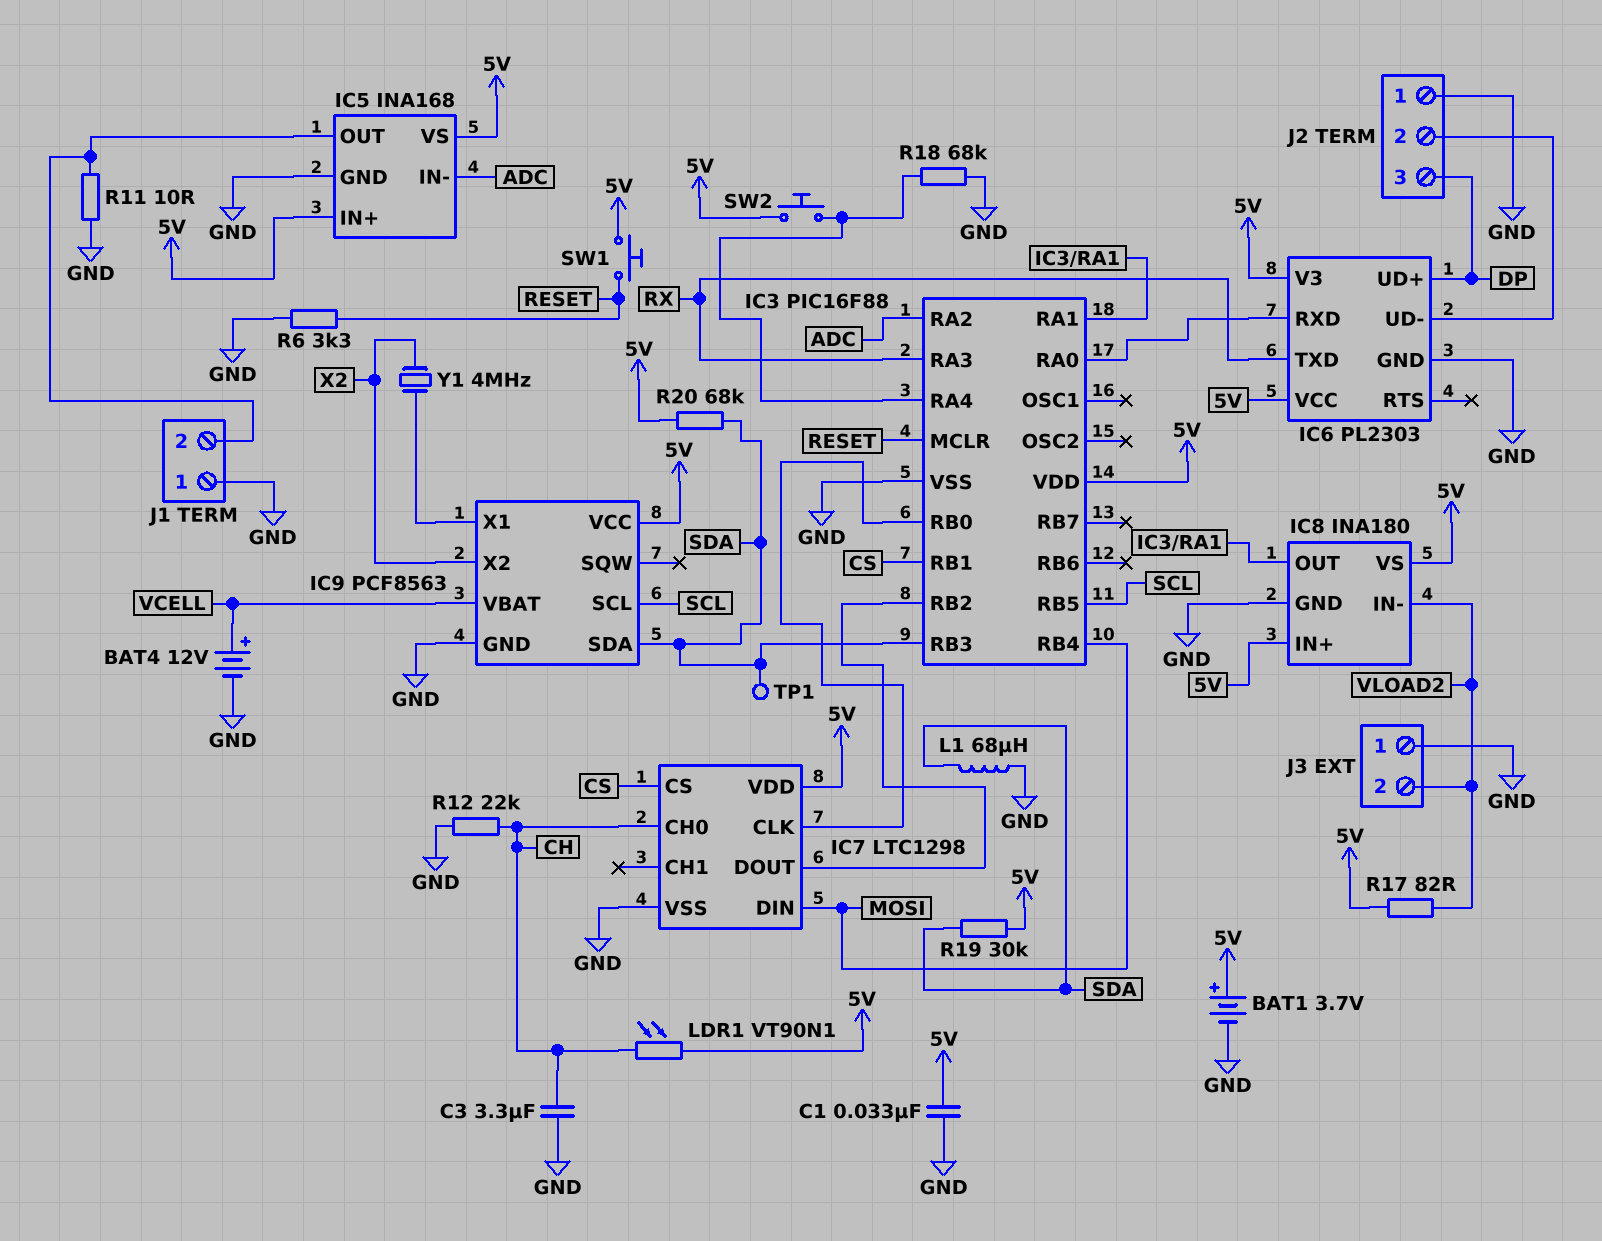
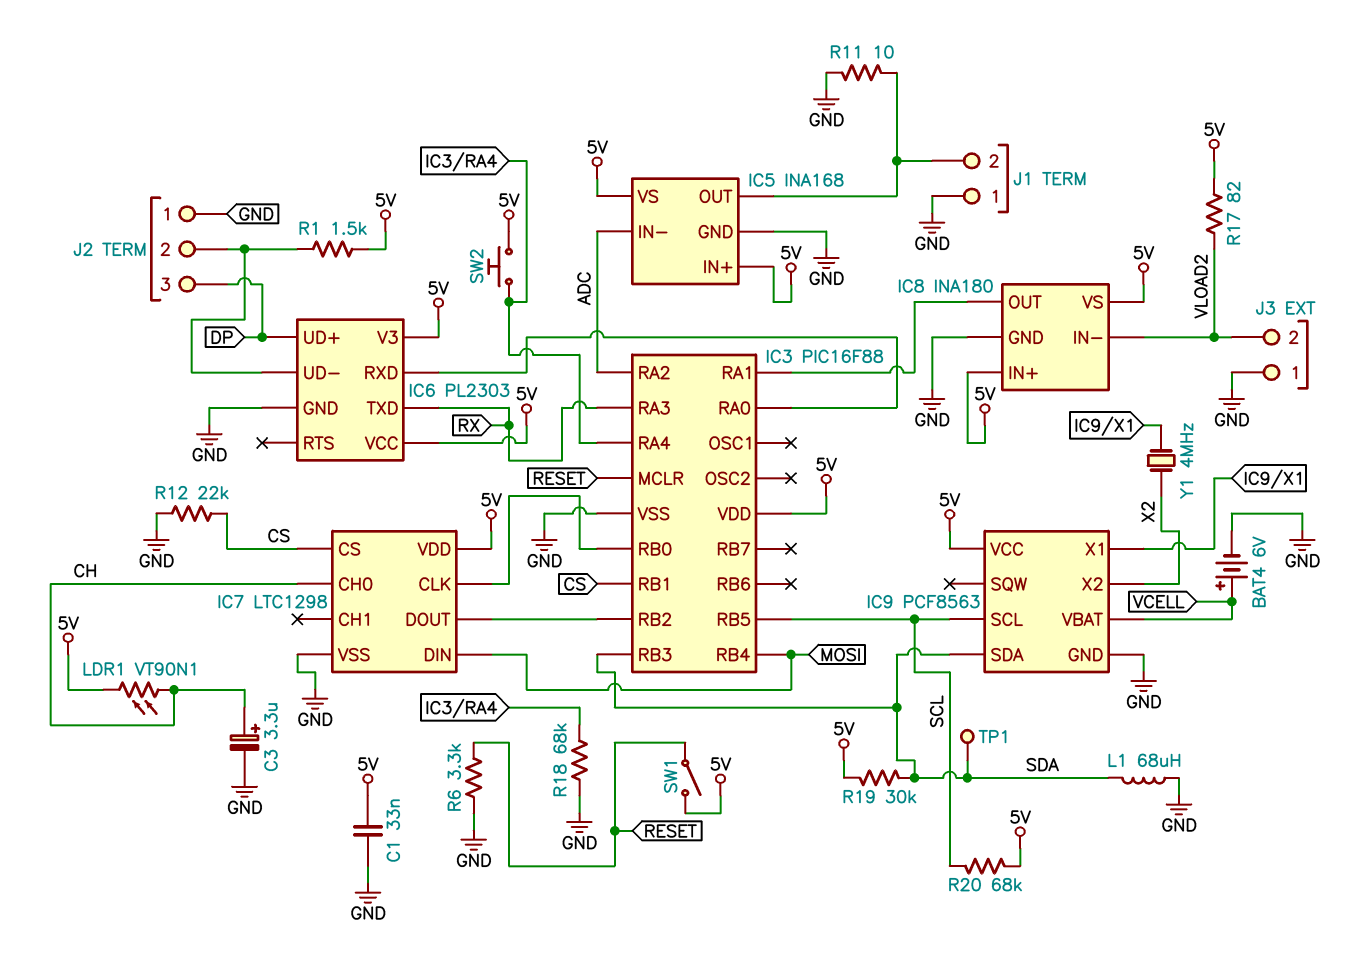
BAT1: 3.7V (plus 5V, minus GND) -> none
BAT4: 12V (plus VCELL, minus GND) -> 6V (plus VCELL, minus GND)
C3: 3.3uF (CH, GND) -> 3.3uF (plus CH, minus GND)
R1: none -> 1.5k (5V, IC6/UD-)
R12: 22k (CH, GND) -> 22k (CS, GND)
R20: 68k (5V, SDA) -> 68k (5V, SCL)
SW1: button (5V, RESET) -> switch (5V, RESET)

